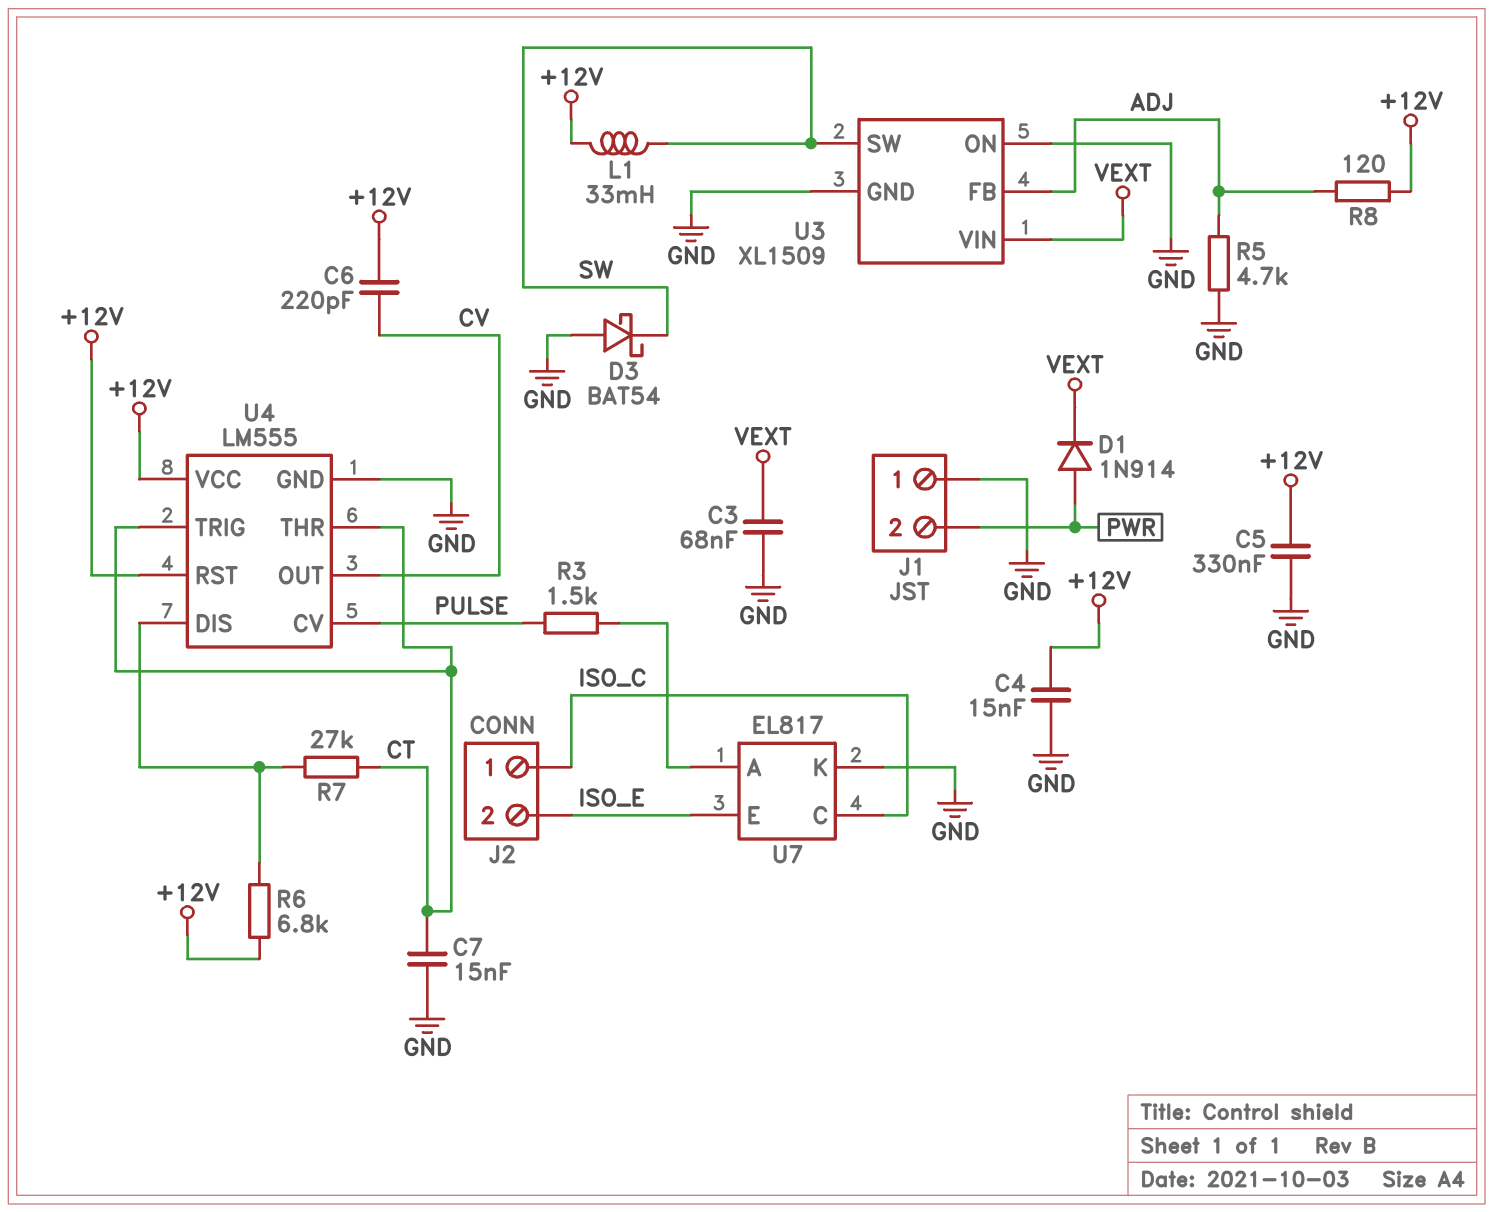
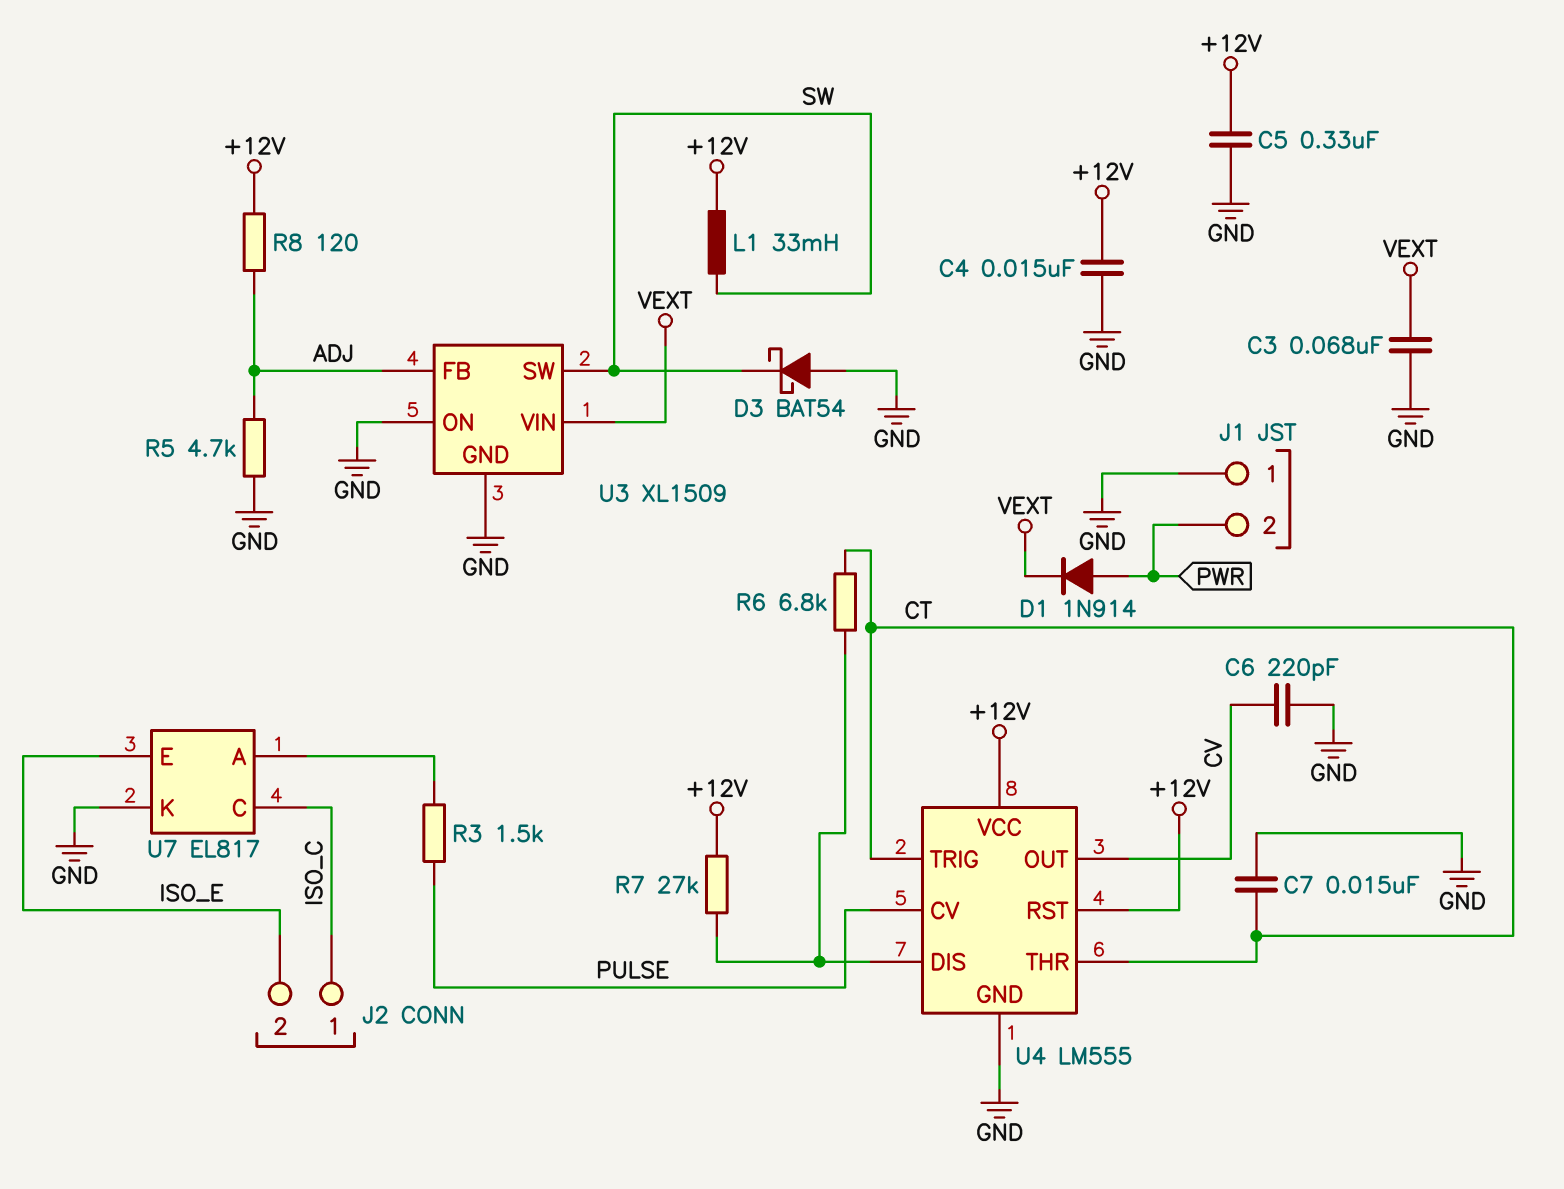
C6: 220pF (+12V, CV) -> 220pF (CV, GND)
R6: 6.8k (+12V, U4/DIS) -> 6.8k (CT, U4/DIS)
R7: 27k (CT, U4/DIS) -> 27k (+12V, U4/DIS)

